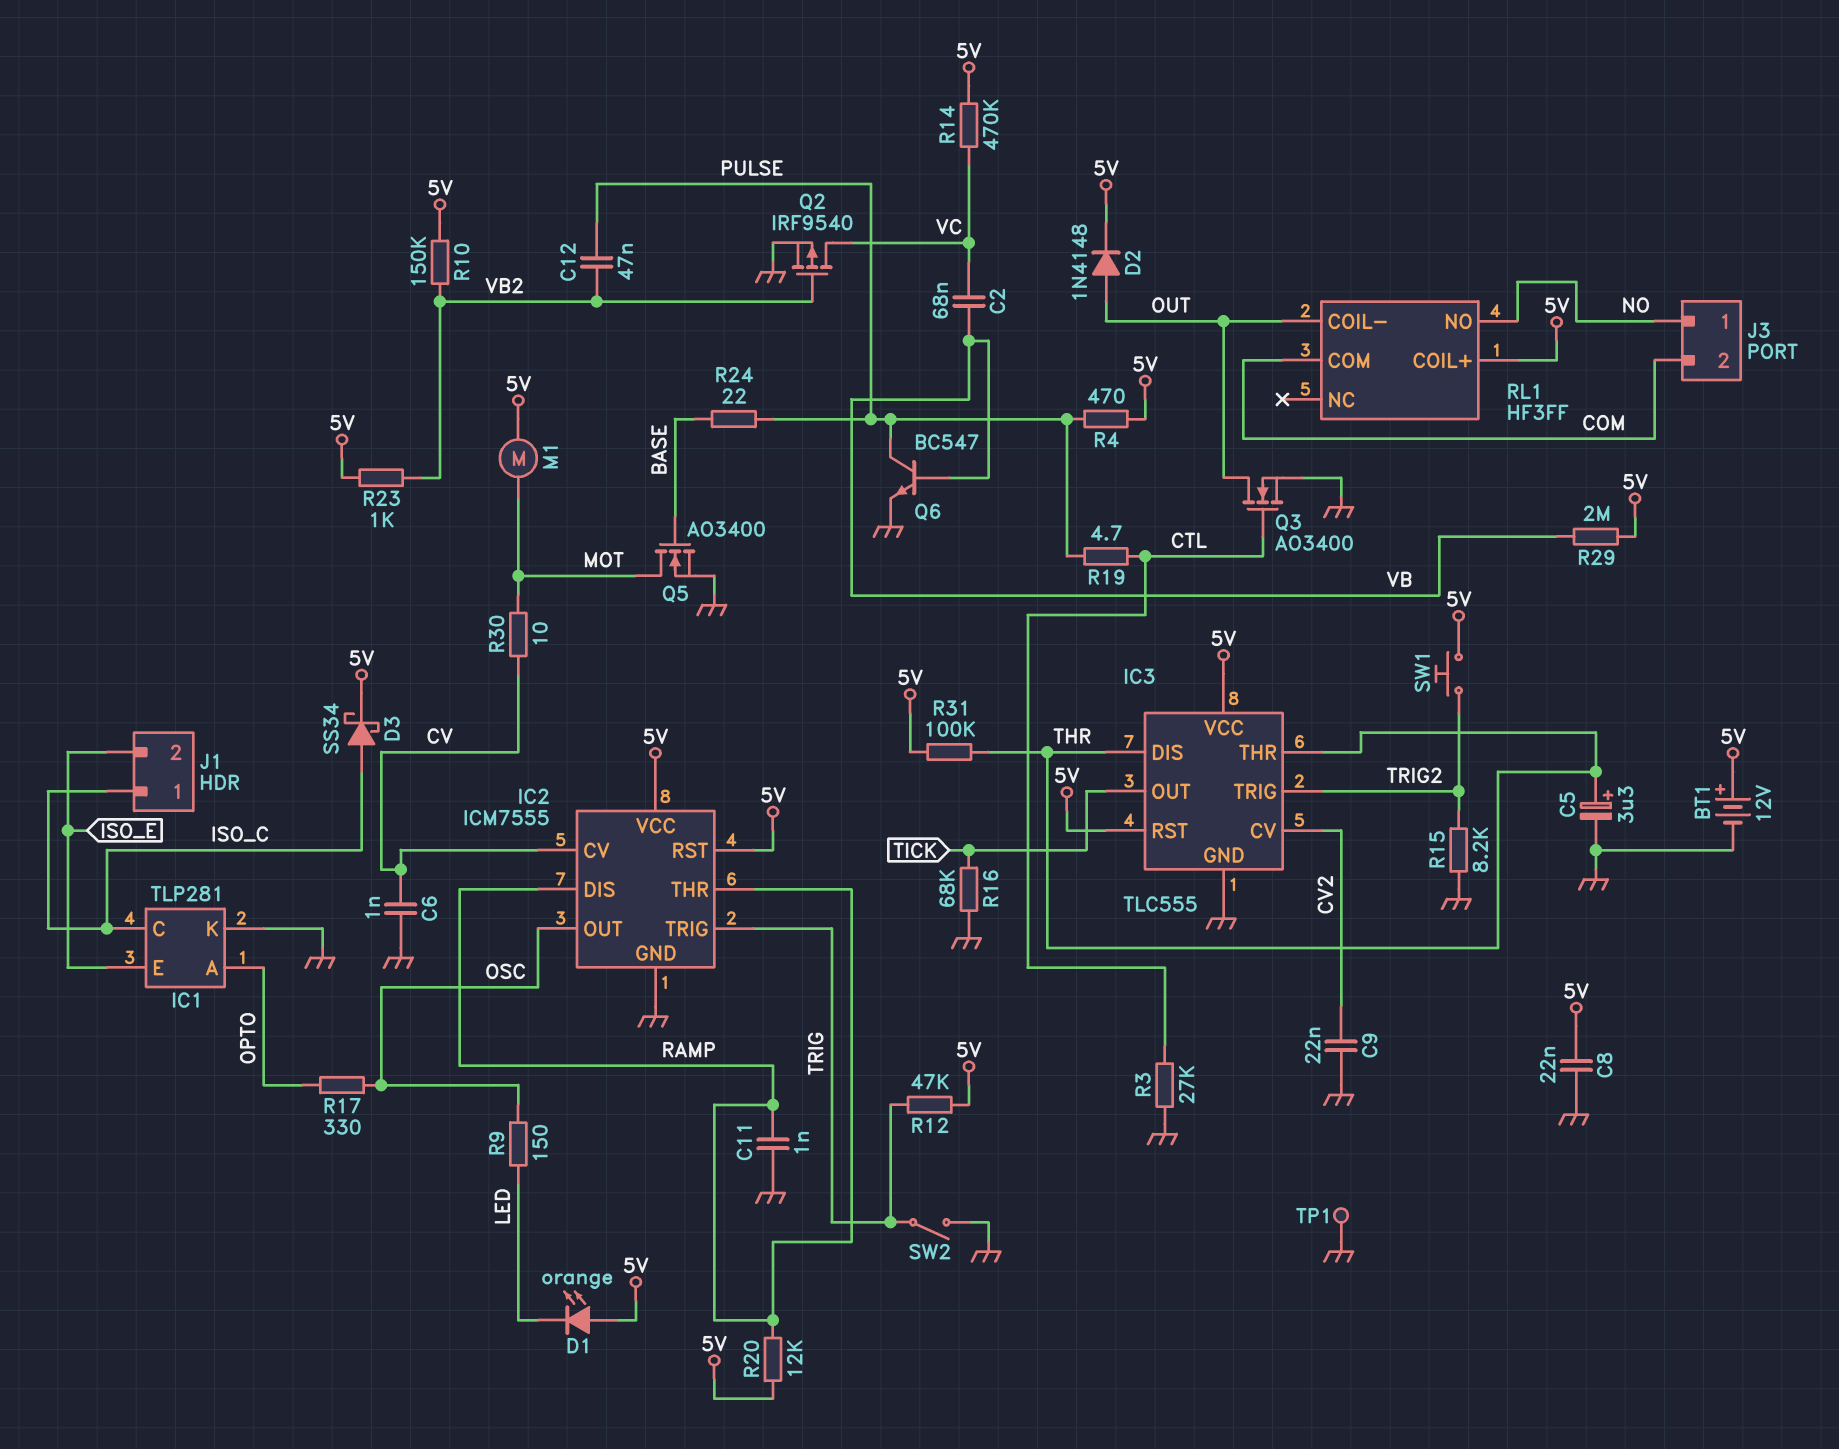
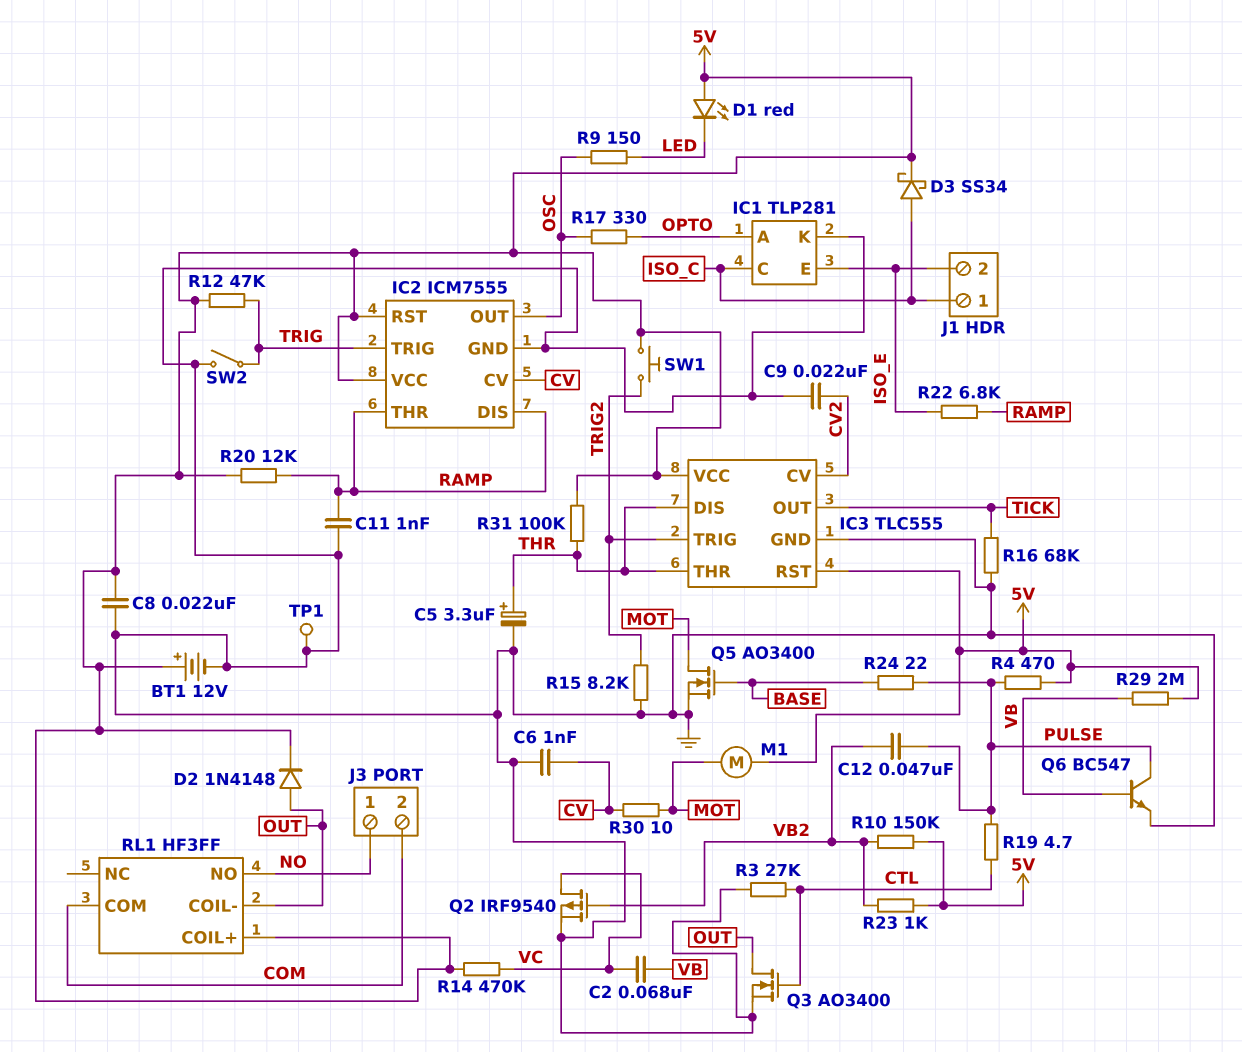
D1: LED orange (A 5V, K LED) -> LED red (A 5V, K LED)
R22: none -> 6.8k (ISO_E, RAMP)

